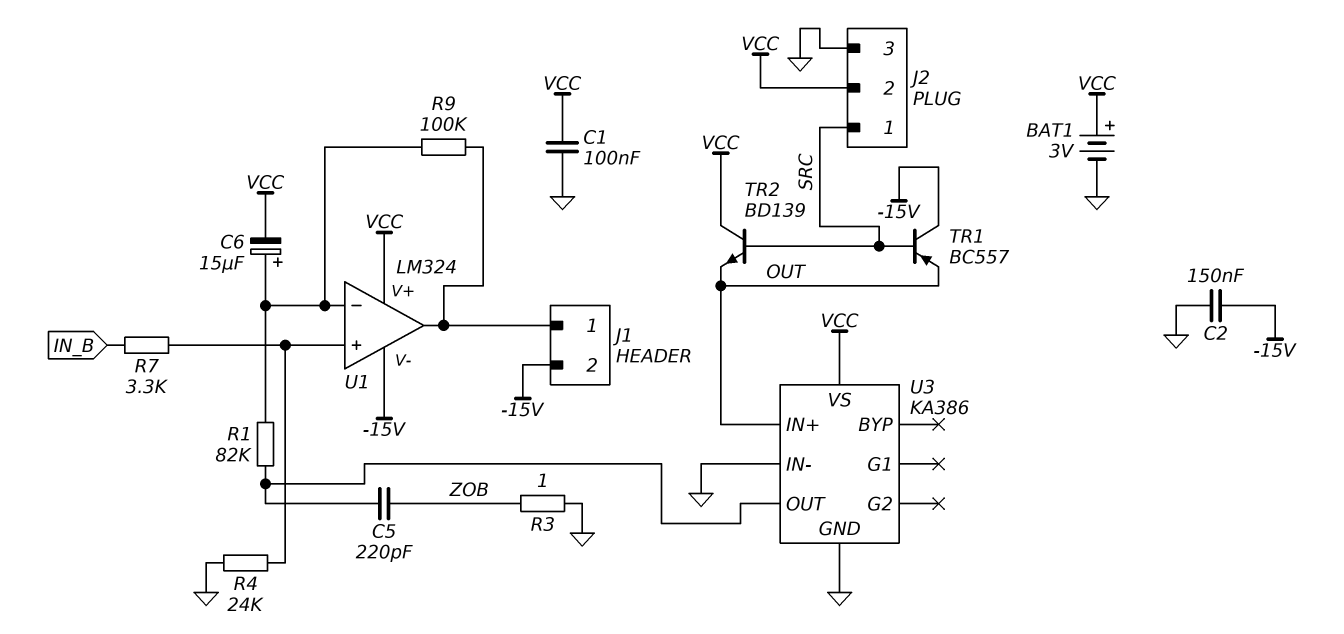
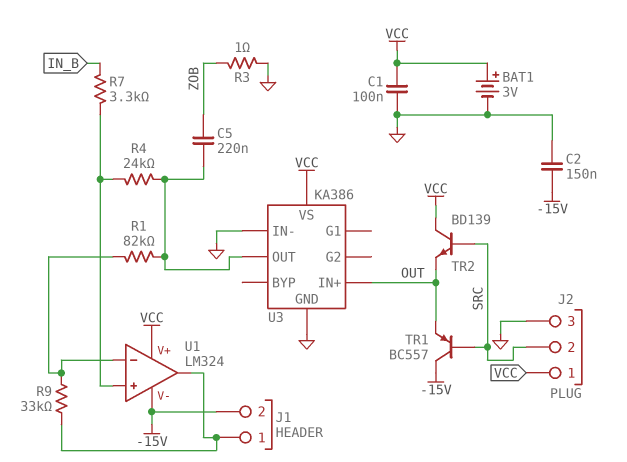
C5: 220pF (U3/OUT, ZOB) -> 220nF (U3/OUT, ZOB)
C6: 15uF (plus U1/in-, minus VCC) -> none
J2 pin 1: SRC -> VCC
J2 pin 2: VCC -> SRC
R4: 24k (GND, U1/in+) -> 24k (U1/in+, U3/OUT)
R9: 100k (J1/1, U1/in-) -> 33k (J1/1, U1/in-)

